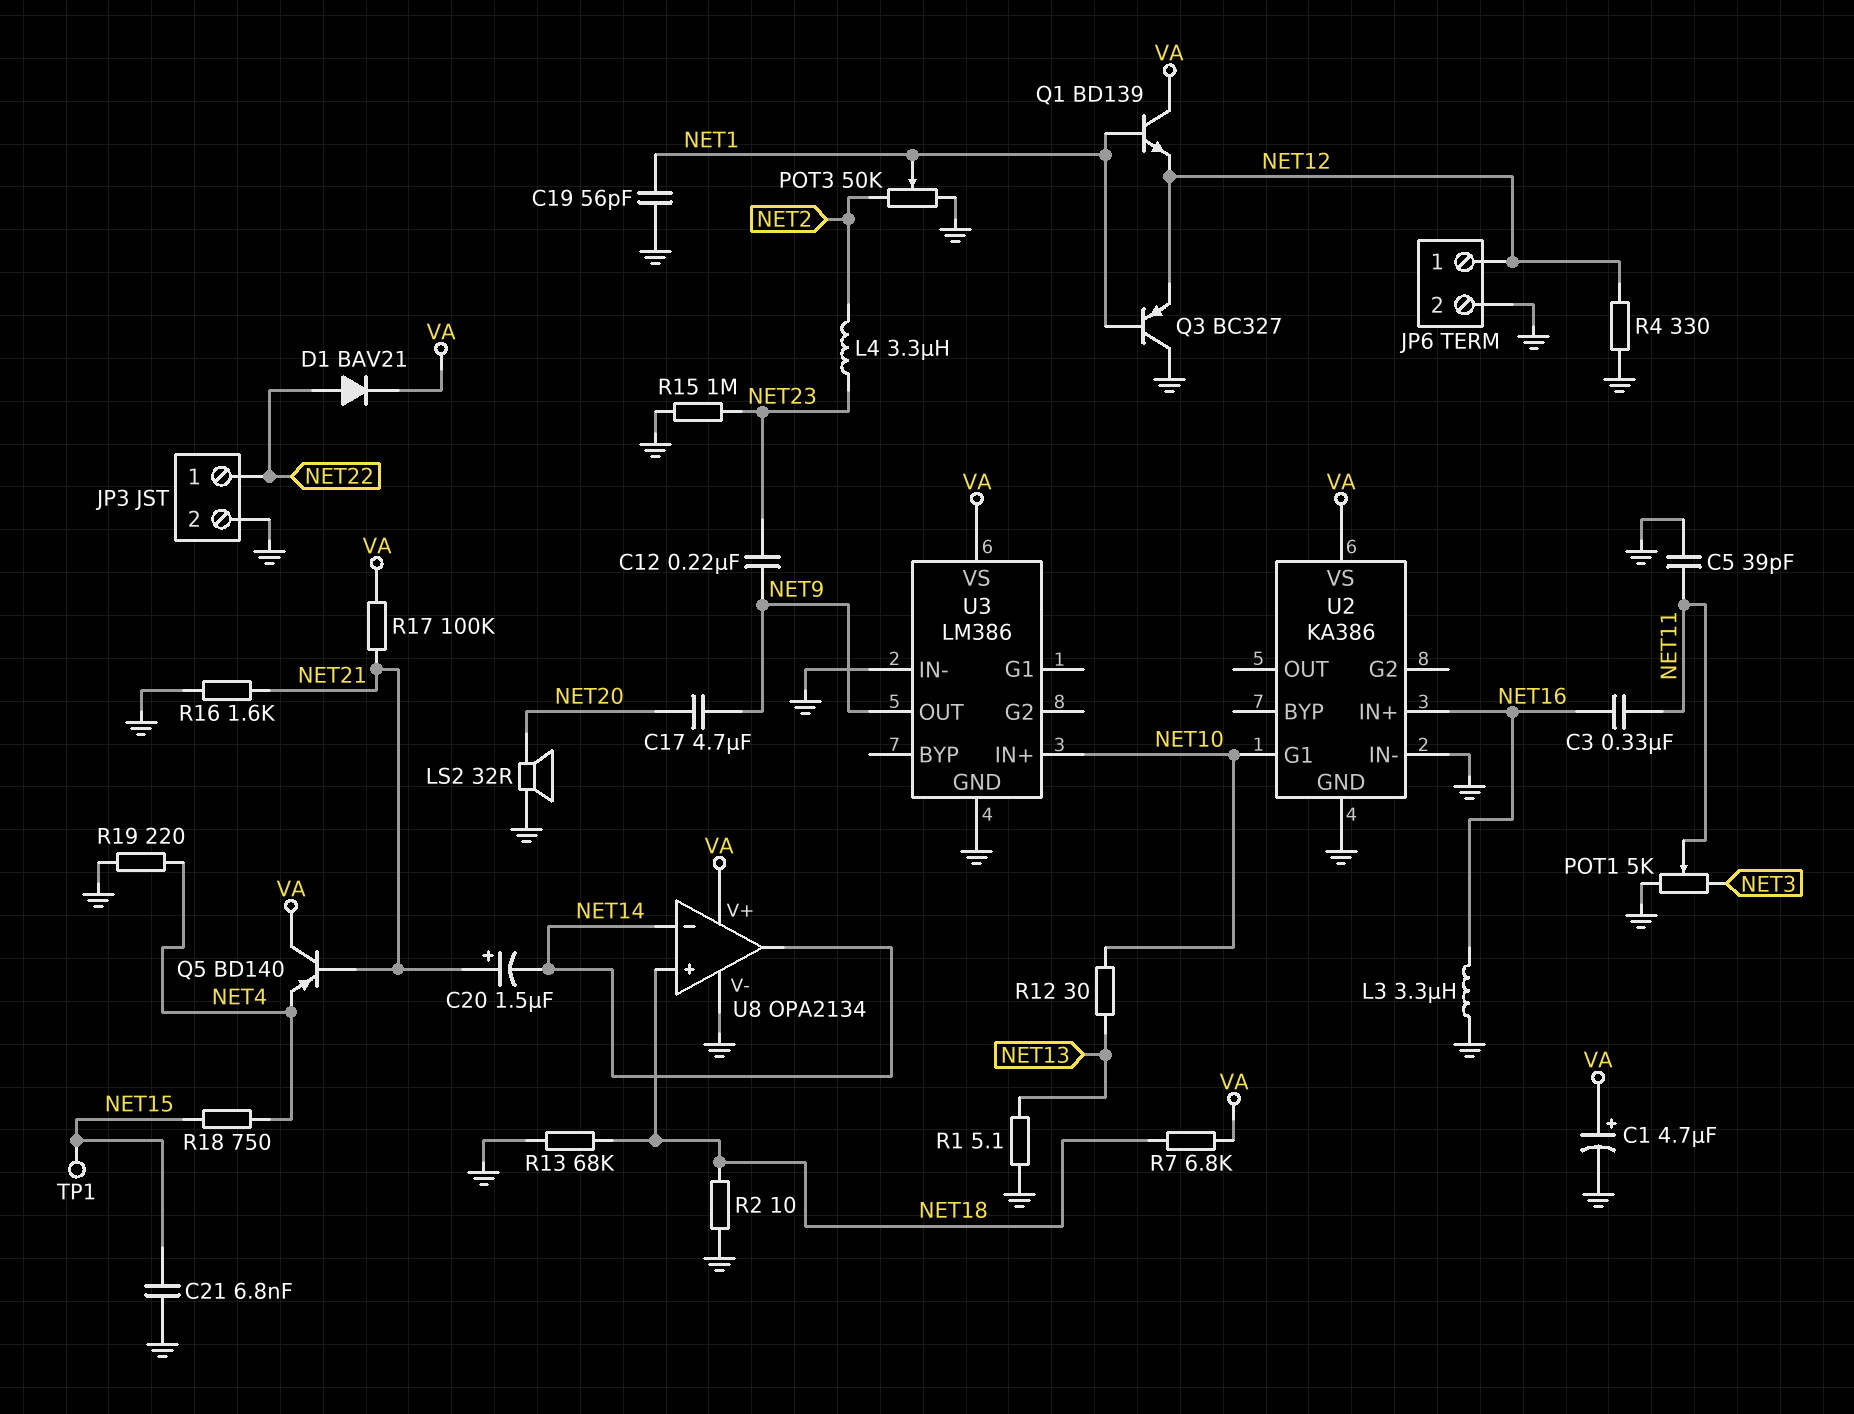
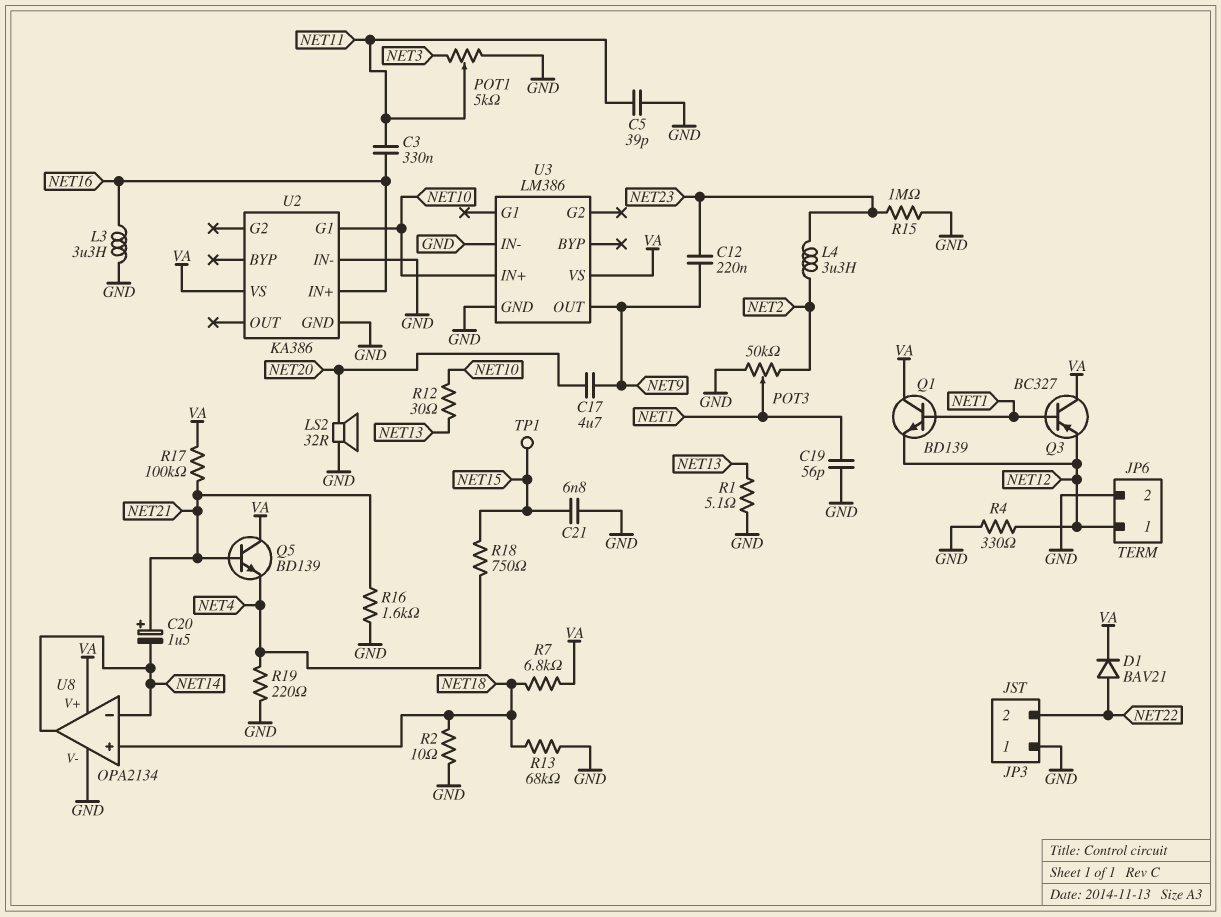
C1: 4.7uF (plus VA, minus GND) -> none
JP3 pin 1: NET22 -> GND
JP3 pin 2: GND -> NET22
Q3: PNP BC327 (B NET1, C GND, E NET12) -> PNP BC327 (B NET1, C VA, E NET12)
Q5: PNP BD140 (B NET21, C VA, E NET4) -> NPN BD139 (B NET21, C VA, E NET4)

